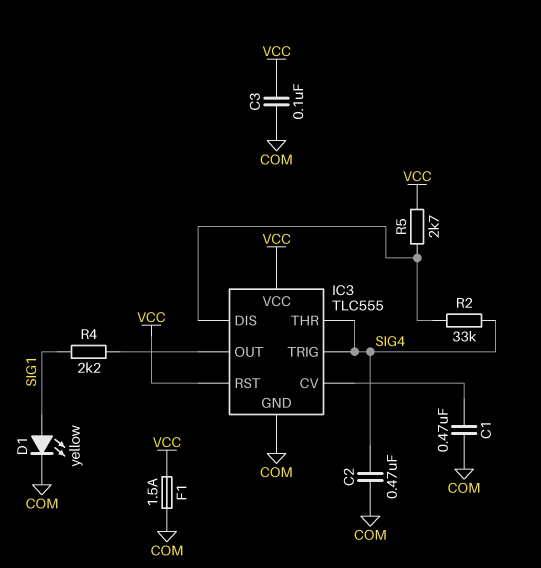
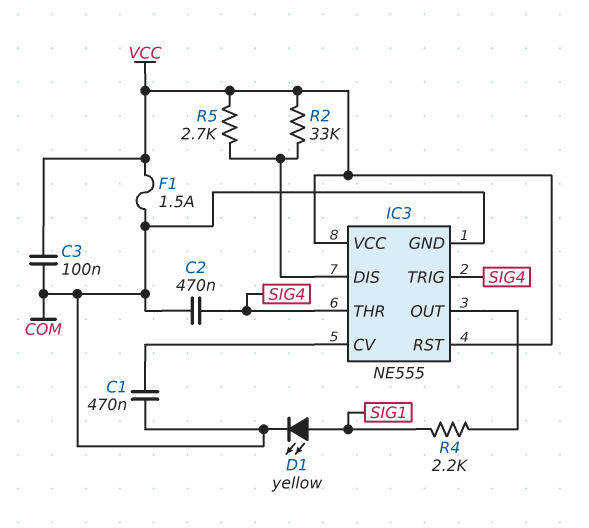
IC3: TLC555 -> NE555
R2: 33k (IC3/DIS, SIG4) -> 33k (IC3/DIS, VCC)

